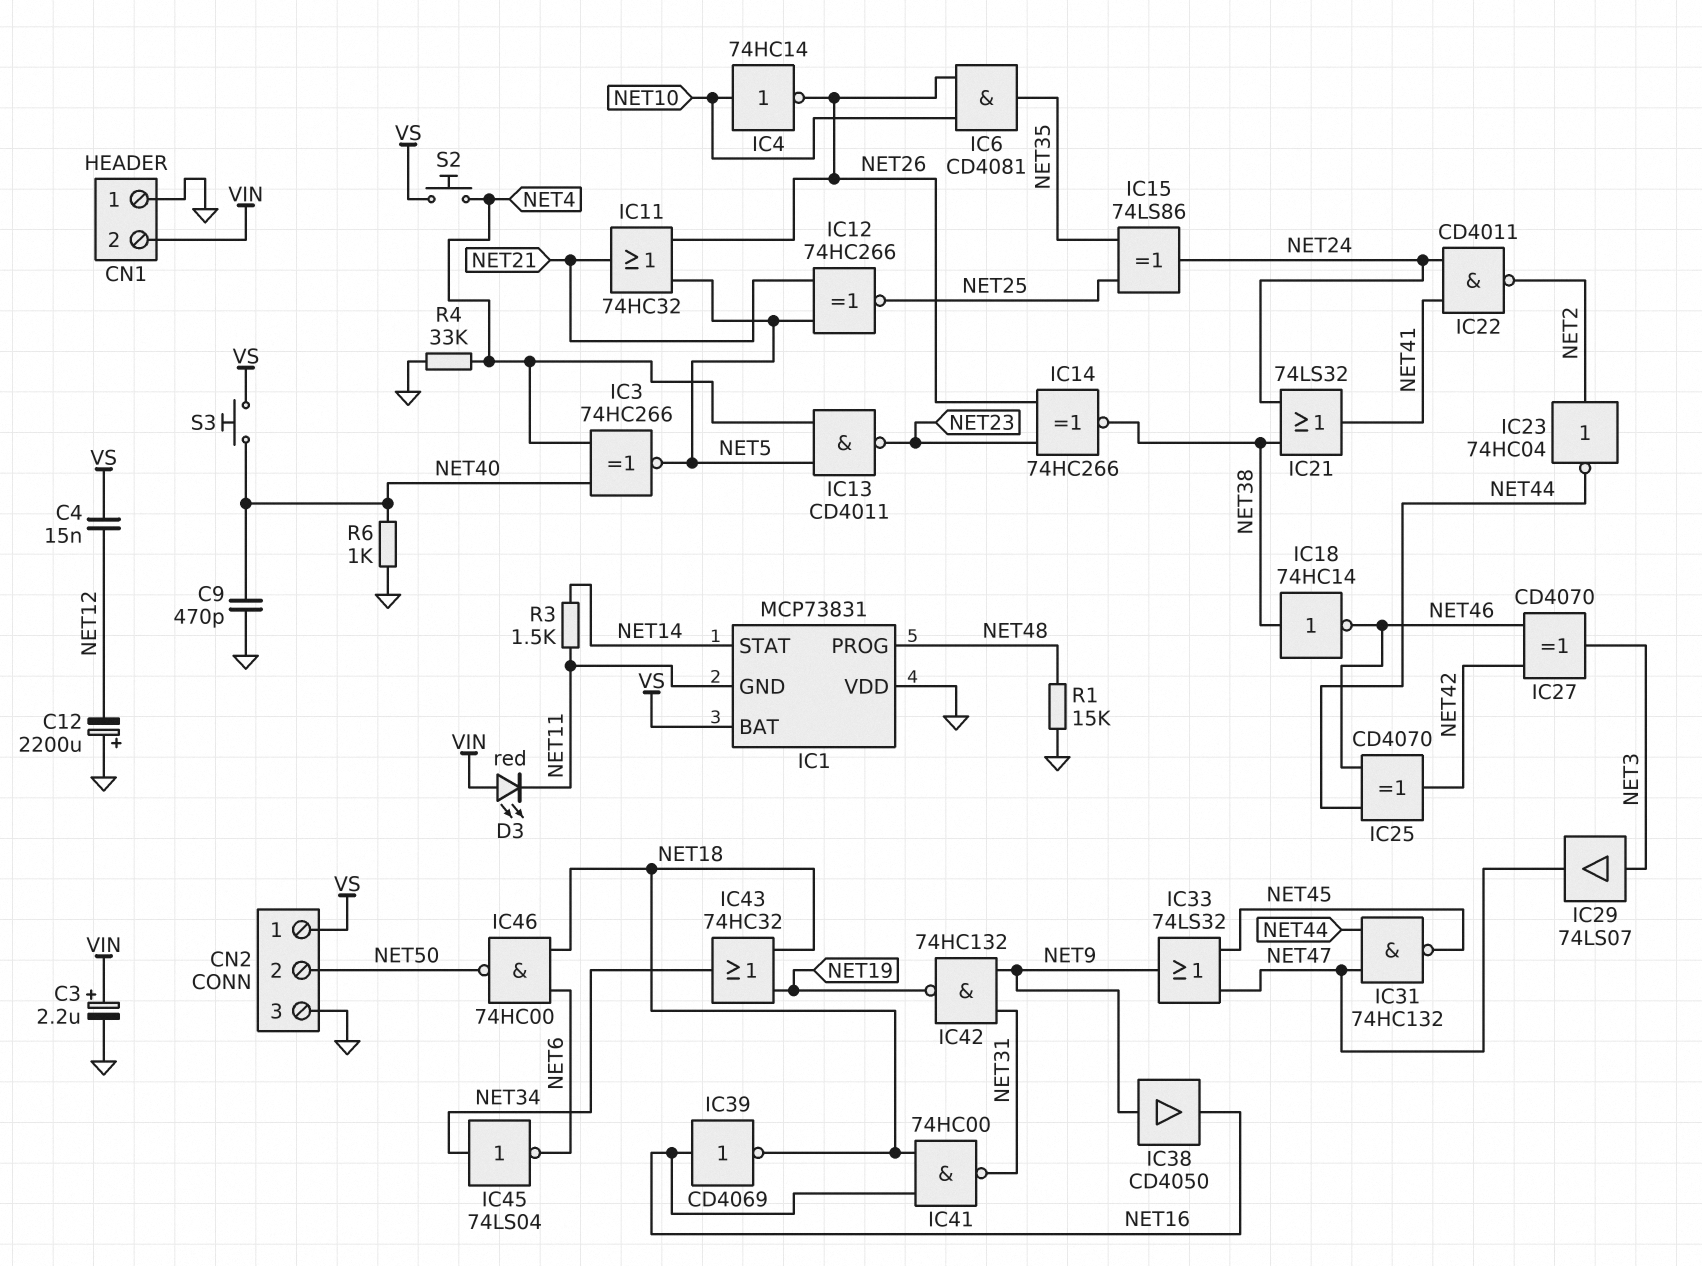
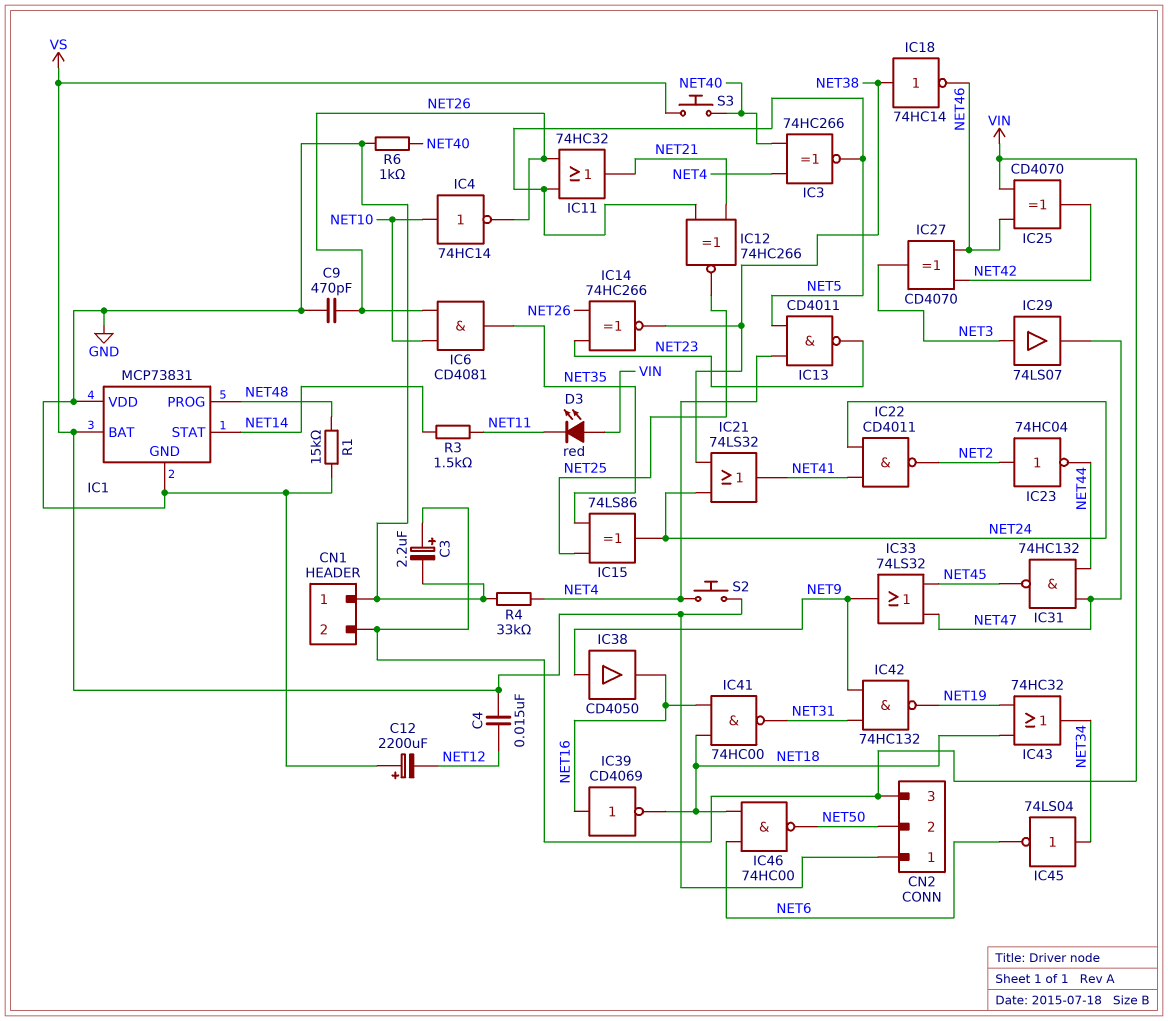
C9: 470pF (GND, NET40) -> 470pF (GND, NET26)
CN2 pin 3: GND -> VIN
IC1 pin GND: NET11 -> GND
IC25: XOR CD4070 (in NET44, in NET46, out NET42) -> XOR CD4070 (in NET46, in VIN, out NET42)

